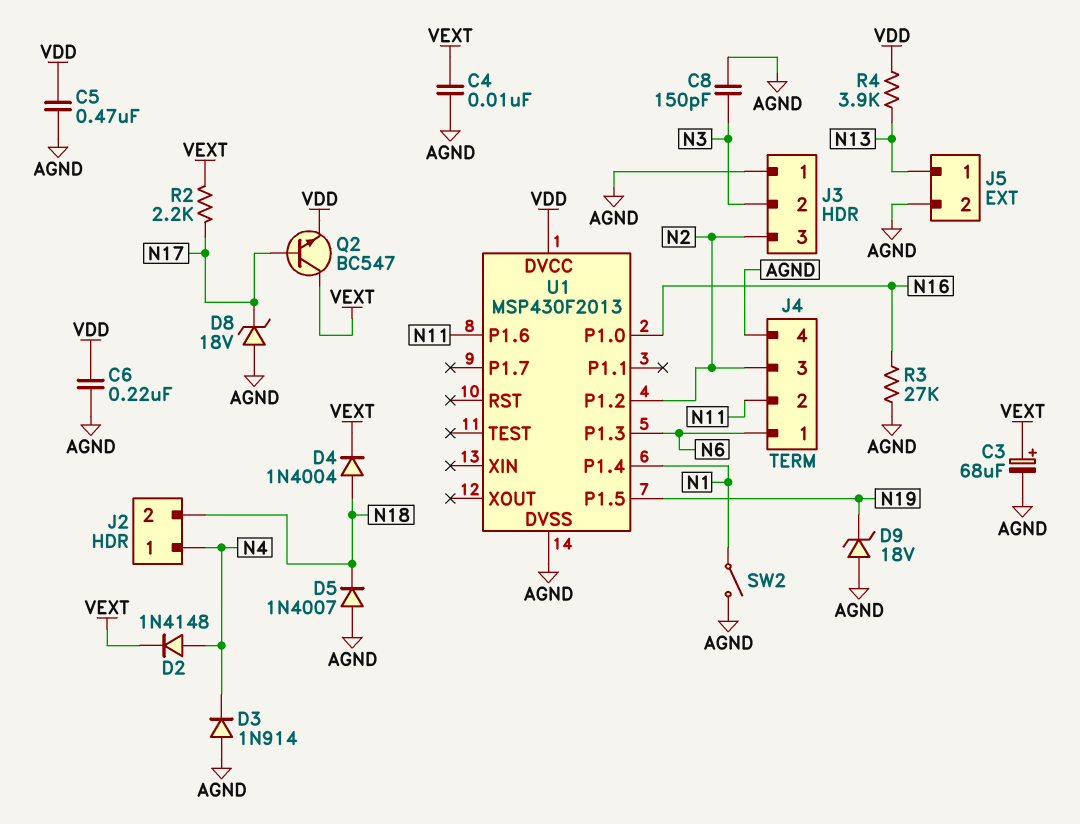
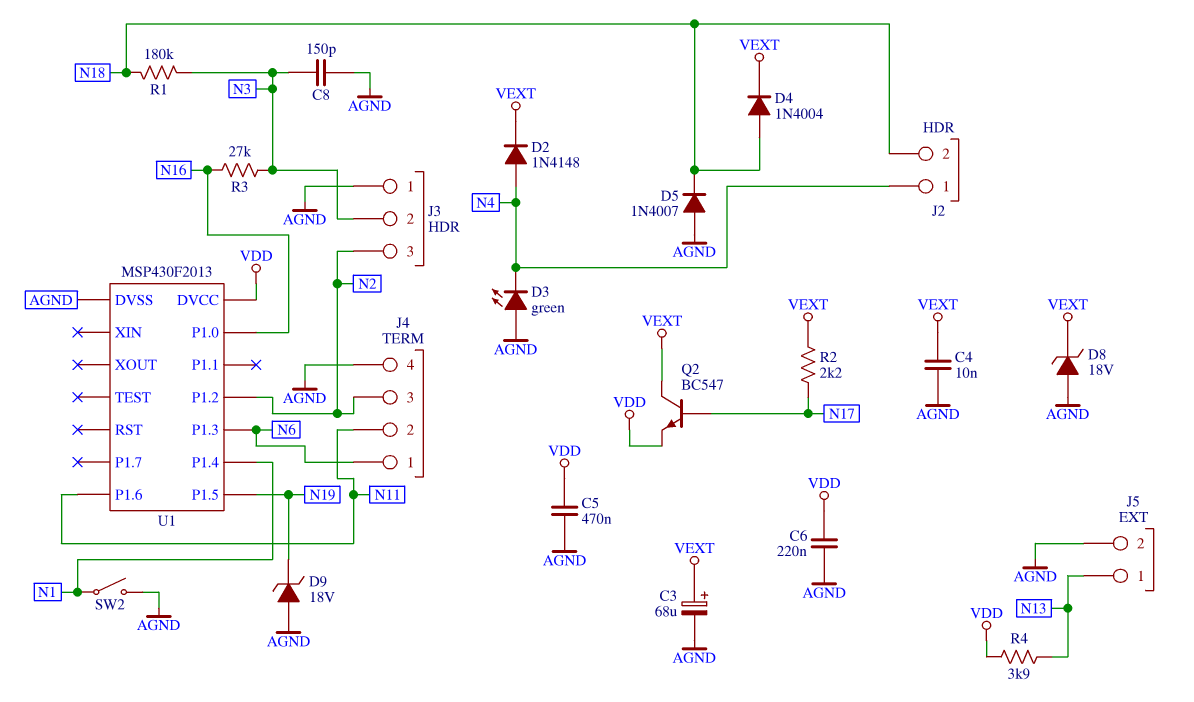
D3: diode 1N914 (A AGND, K N4) -> LED green (A AGND, K N4)
D8: zener 18V (A AGND, K N17) -> zener 18V (A AGND, K VEXT)
R1: none -> 180k (N3, N18)
R3: 27k (AGND, N16) -> 27k (N3, N16)

